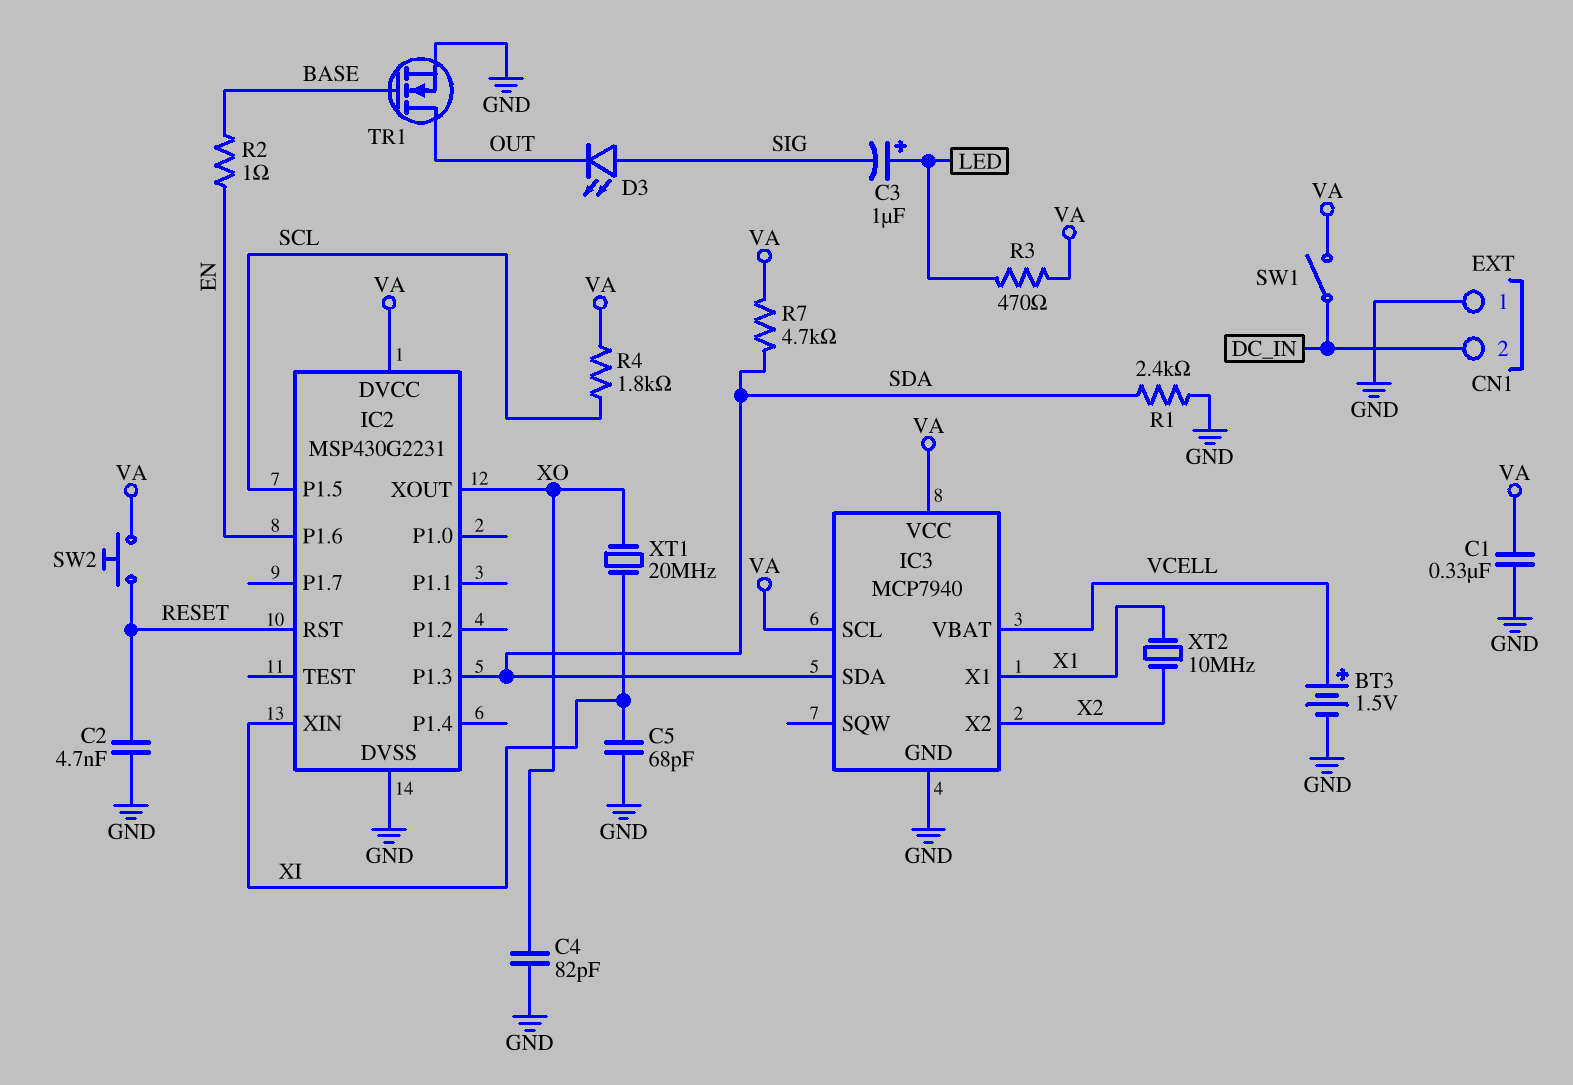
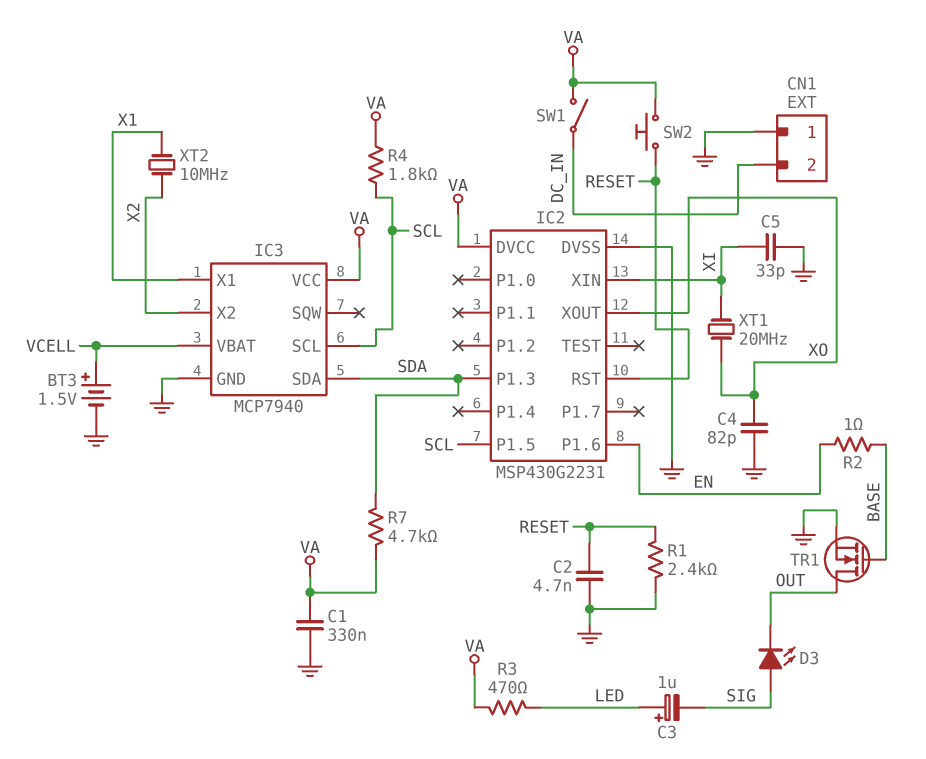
C5: 68pF (GND, XI) -> 33pF (GND, XI)
IC3 pin SCL: VA -> SCL
R1: 2.4k (GND, SDA) -> 2.4k (GND, RESET)

